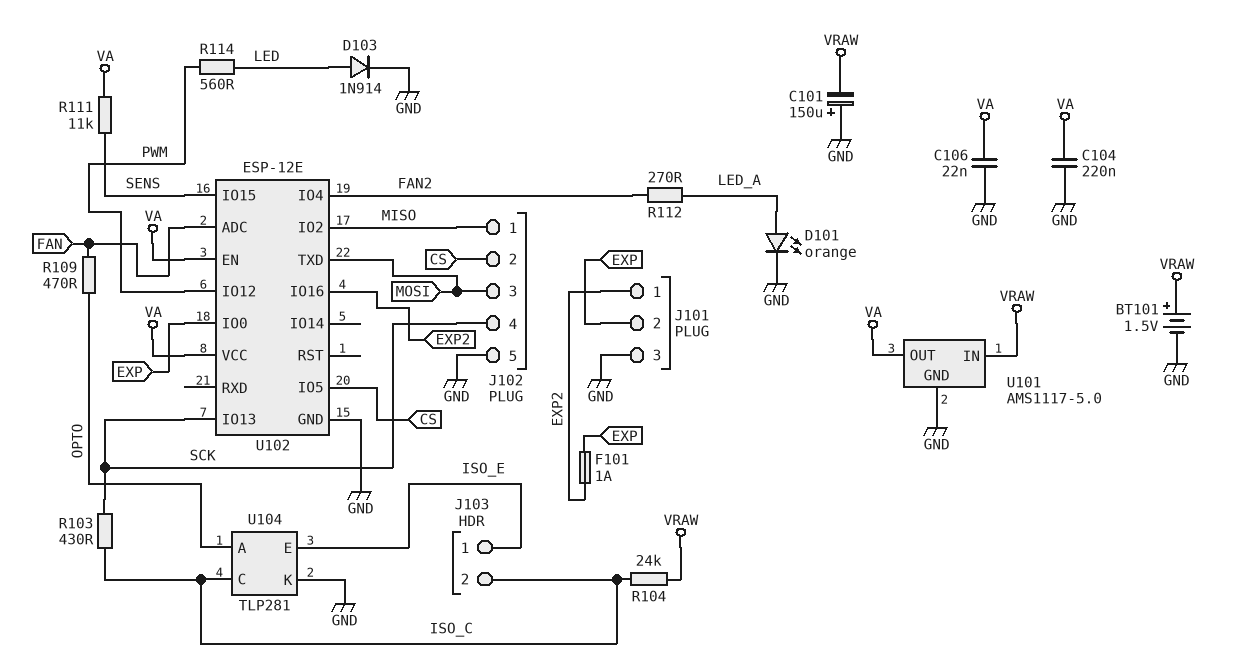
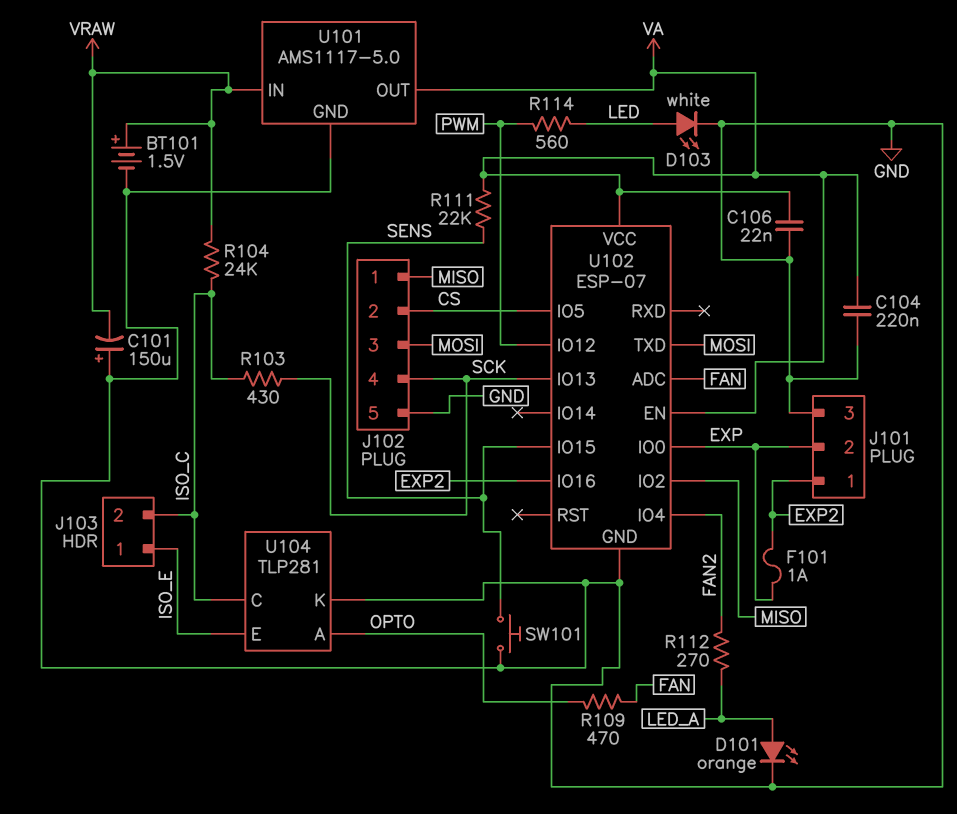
D103: diode 1N914 (A LED, K GND) -> LED white (A LED, K GND)
R111: 11k (SENS, VA) -> 22k (SENS, VA)
SW101: none -> button (GND, SENS)
U102: ESP-12E -> ESP-07

